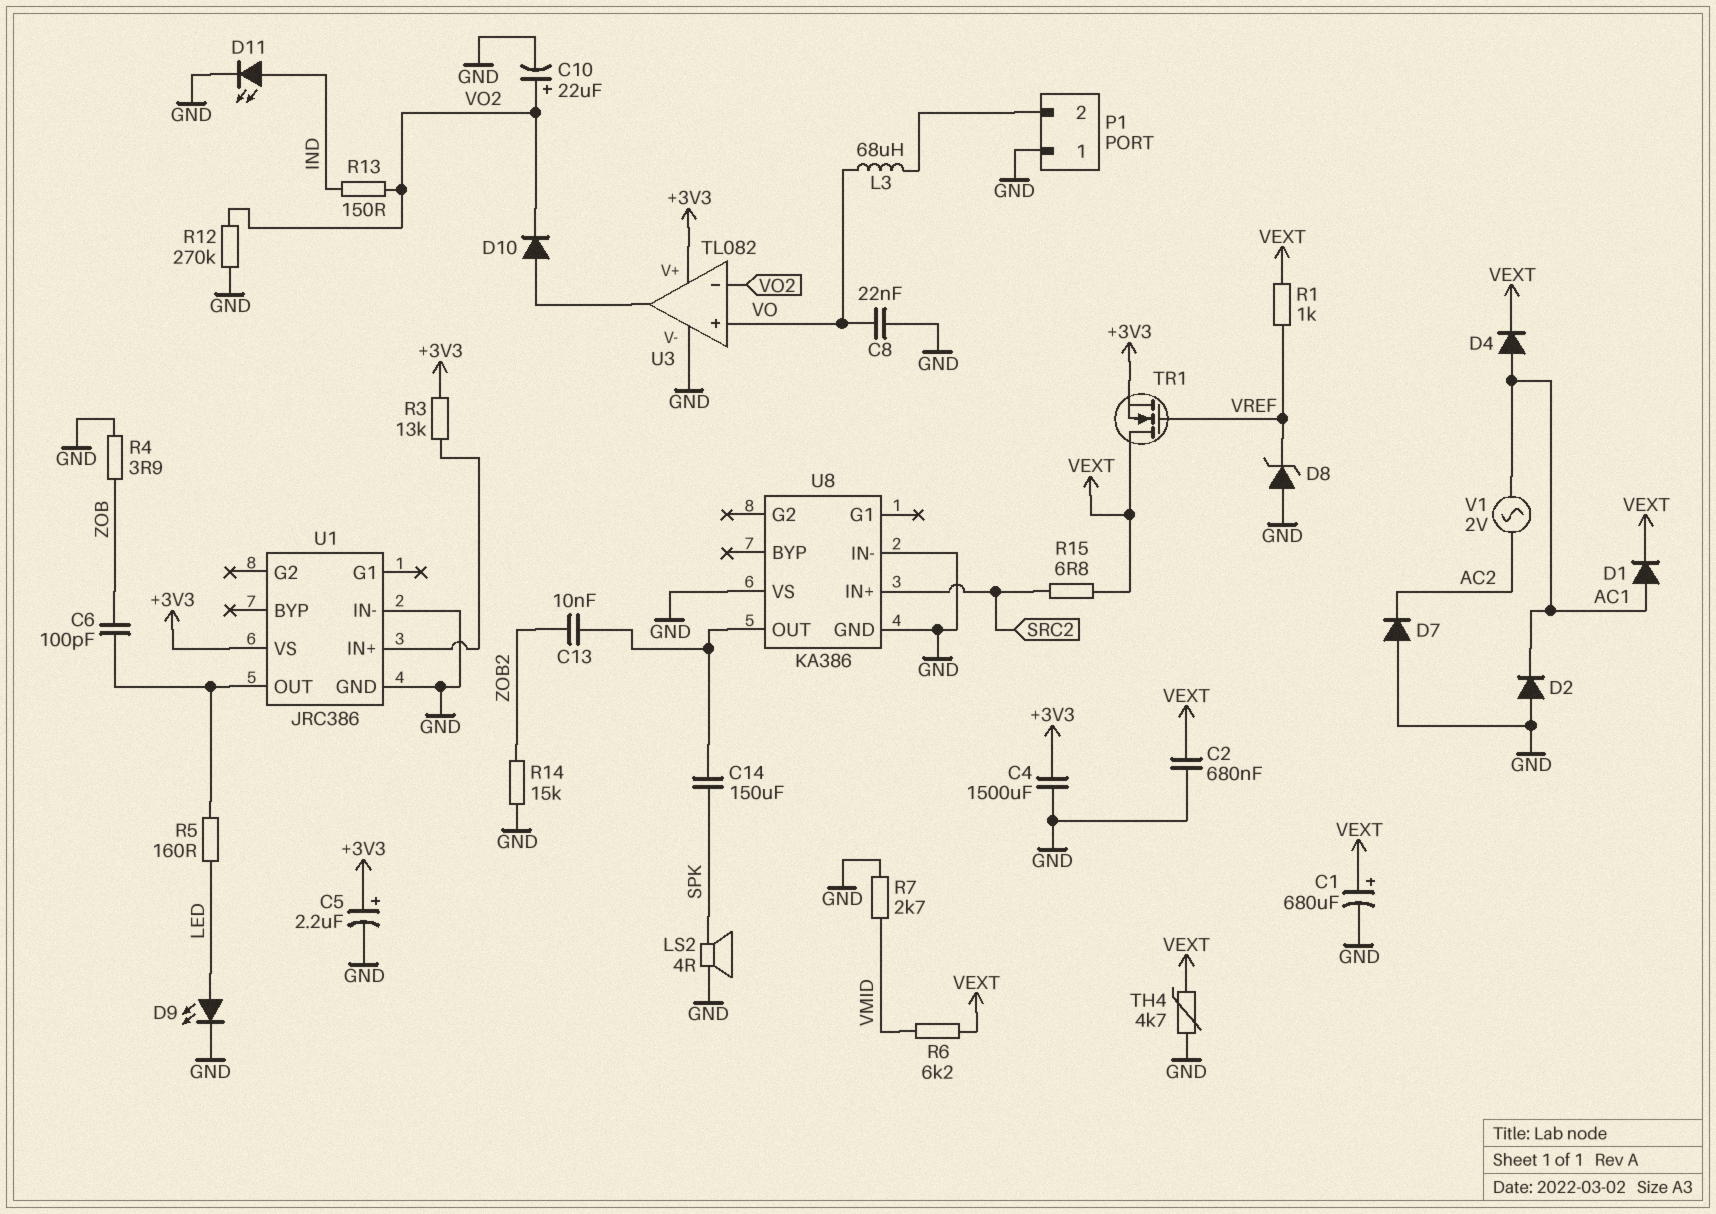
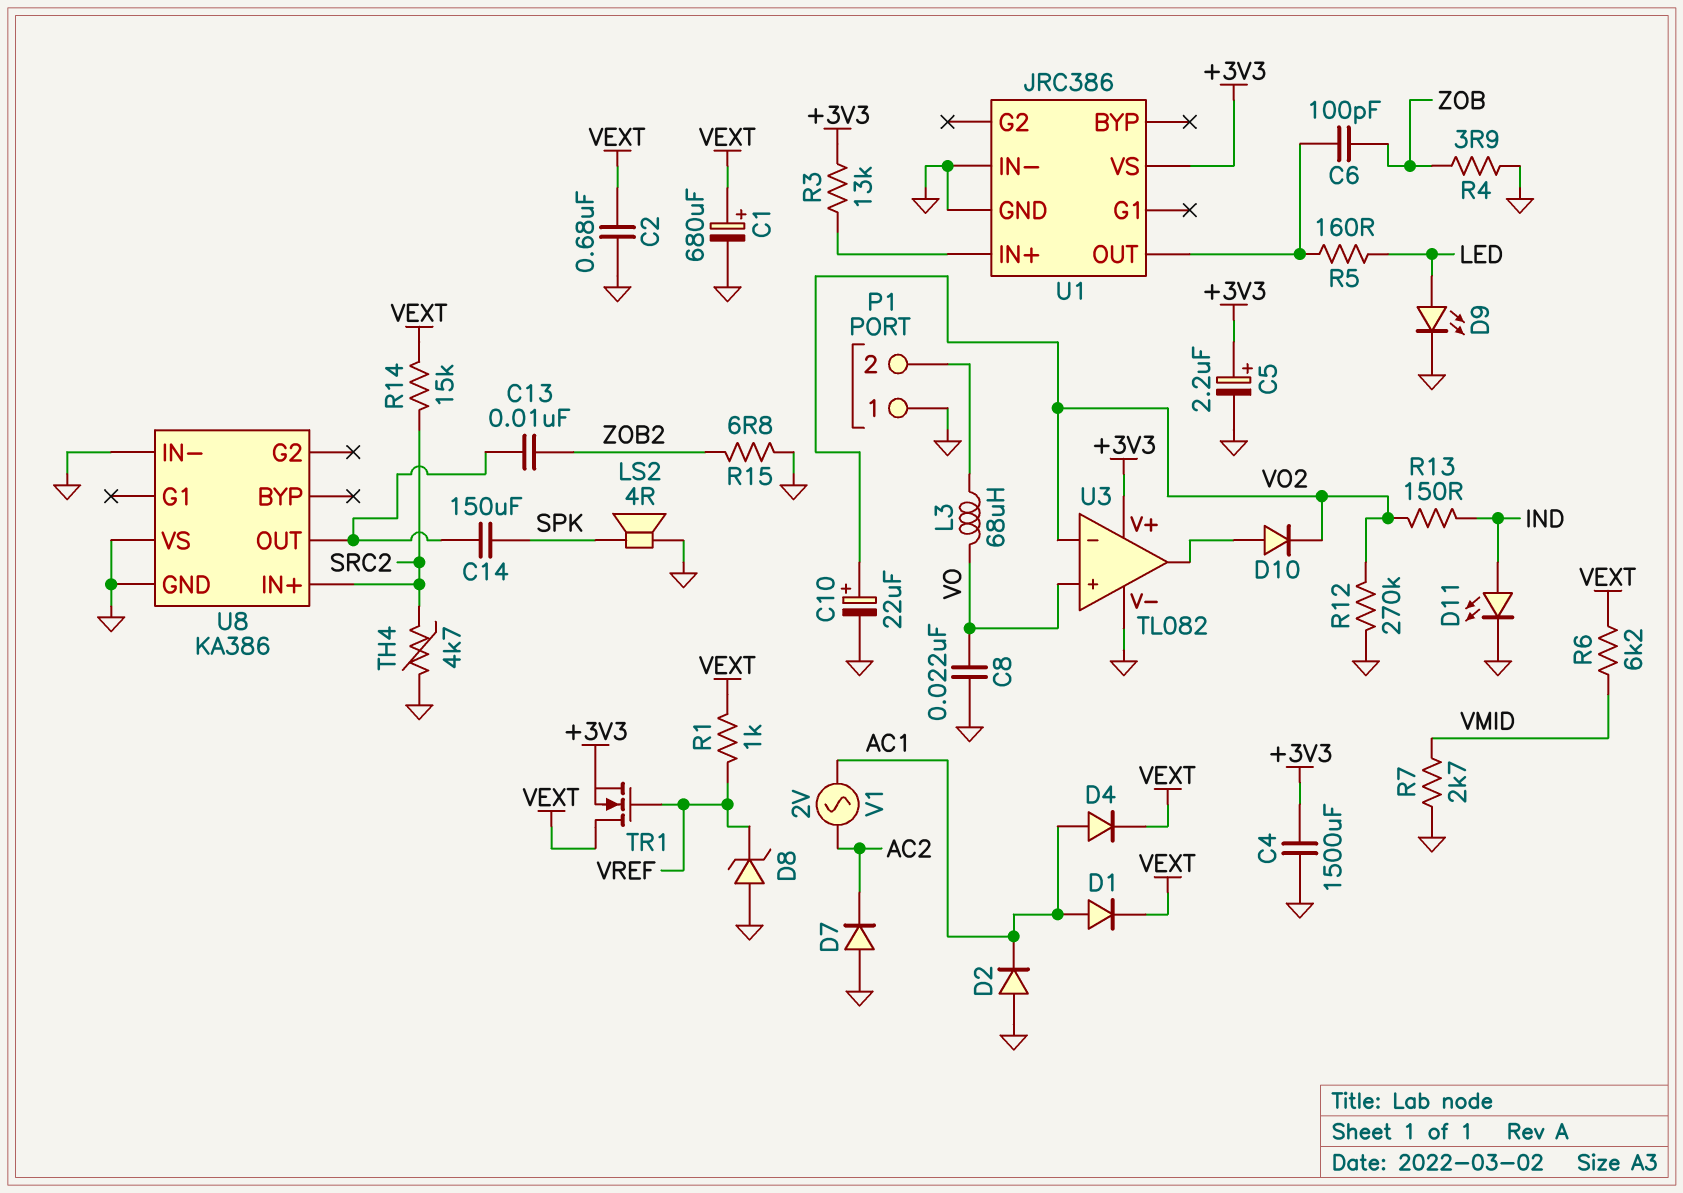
R14: 15k (GND, ZOB2) -> 15k (SRC2, VEXT)
R15: 6.8 (SRC2, VEXT) -> 6.8 (GND, ZOB2)
TH4: 4.7k (GND, VEXT) -> 4.7k (GND, SRC2)

